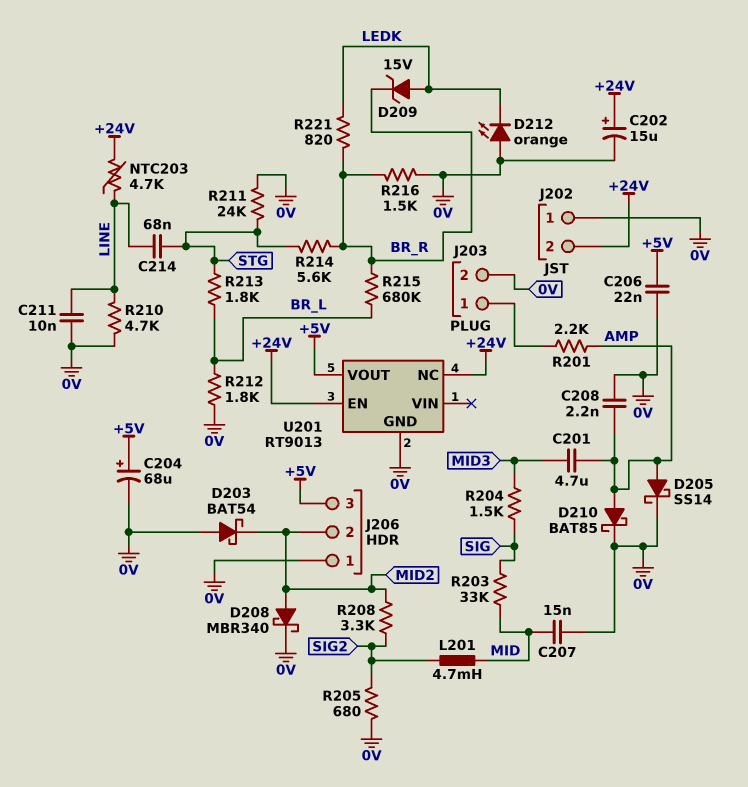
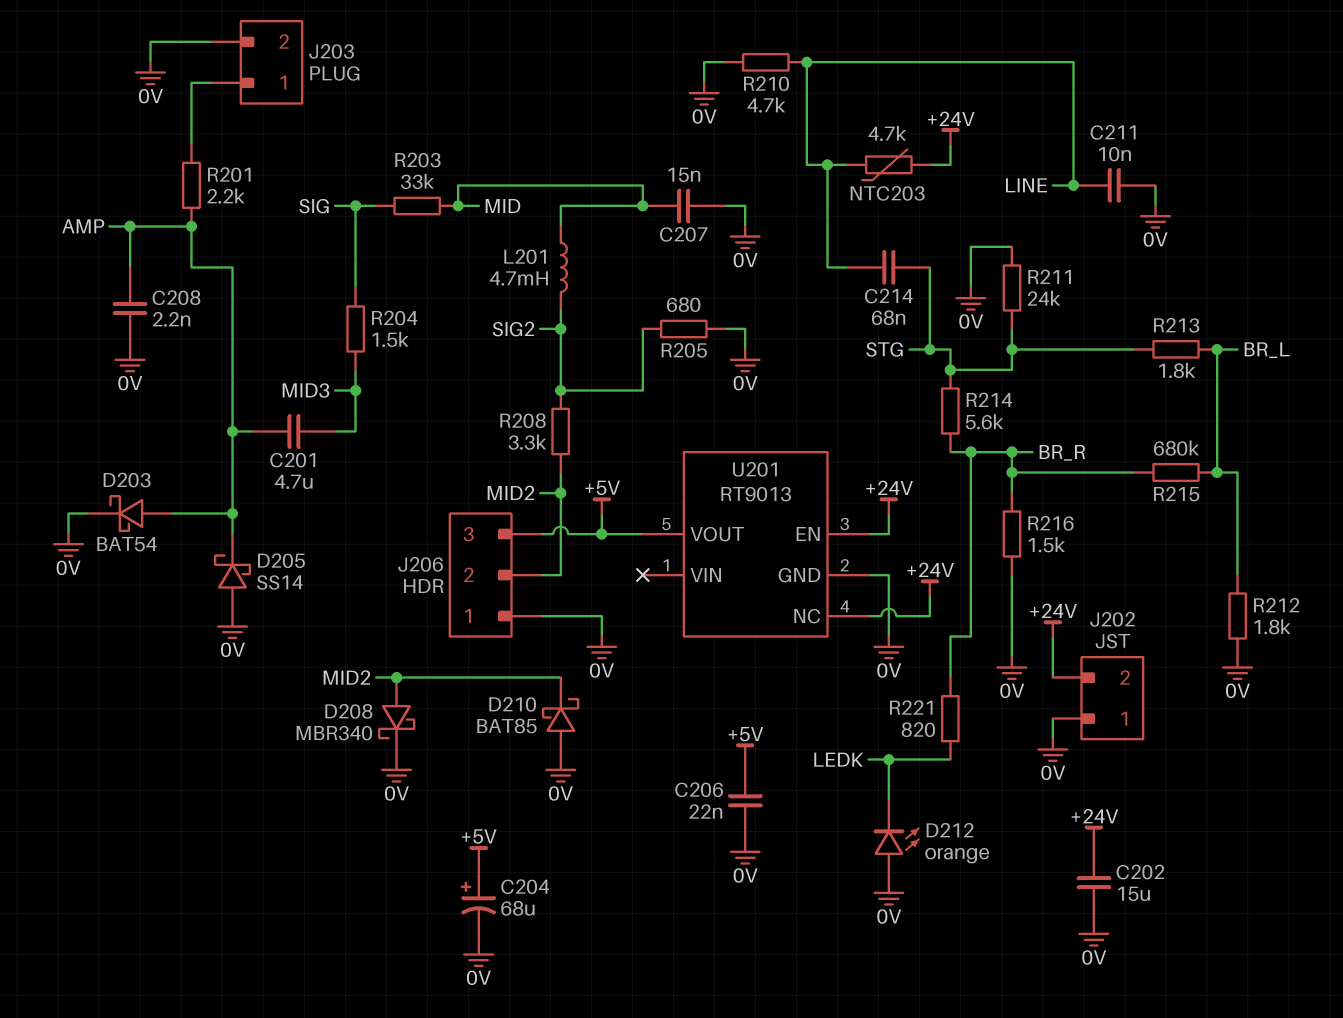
C202: 15uF (plus +24V, minus 0V) -> 15uF (+24V, 0V)
D203: schottky BAT54 (A 0V, K MID2) -> schottky BAT54 (A AMP, K 0V)
D205: schottky SS14 (A AMP, K 0V) -> schottky SS14 (A 0V, K AMP)
D209: zener 15V (A LEDK, K BR_R) -> none
D210: schottky BAT85 (A AMP, K 0V) -> schottky BAT85 (A 0V, K MID2)

